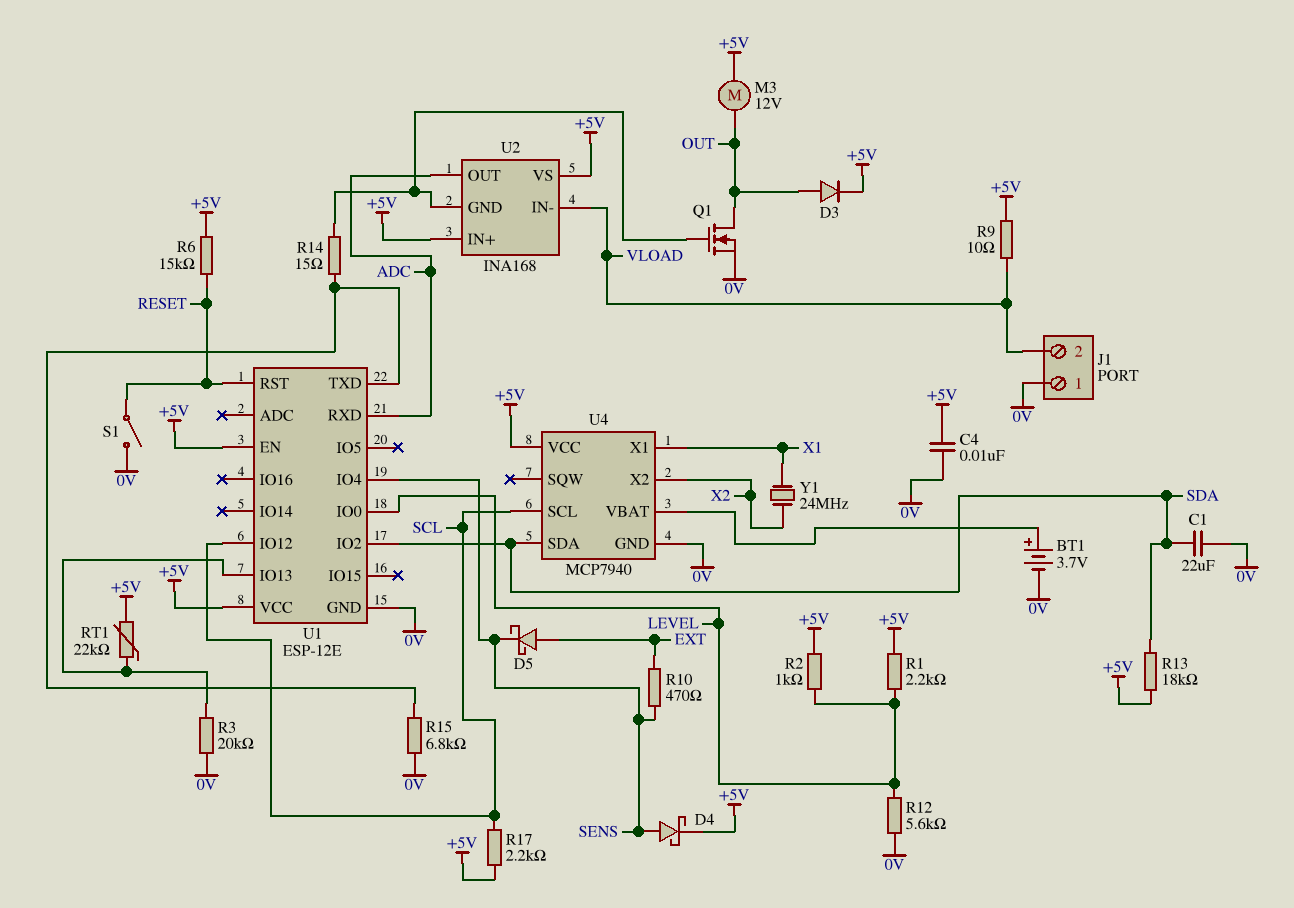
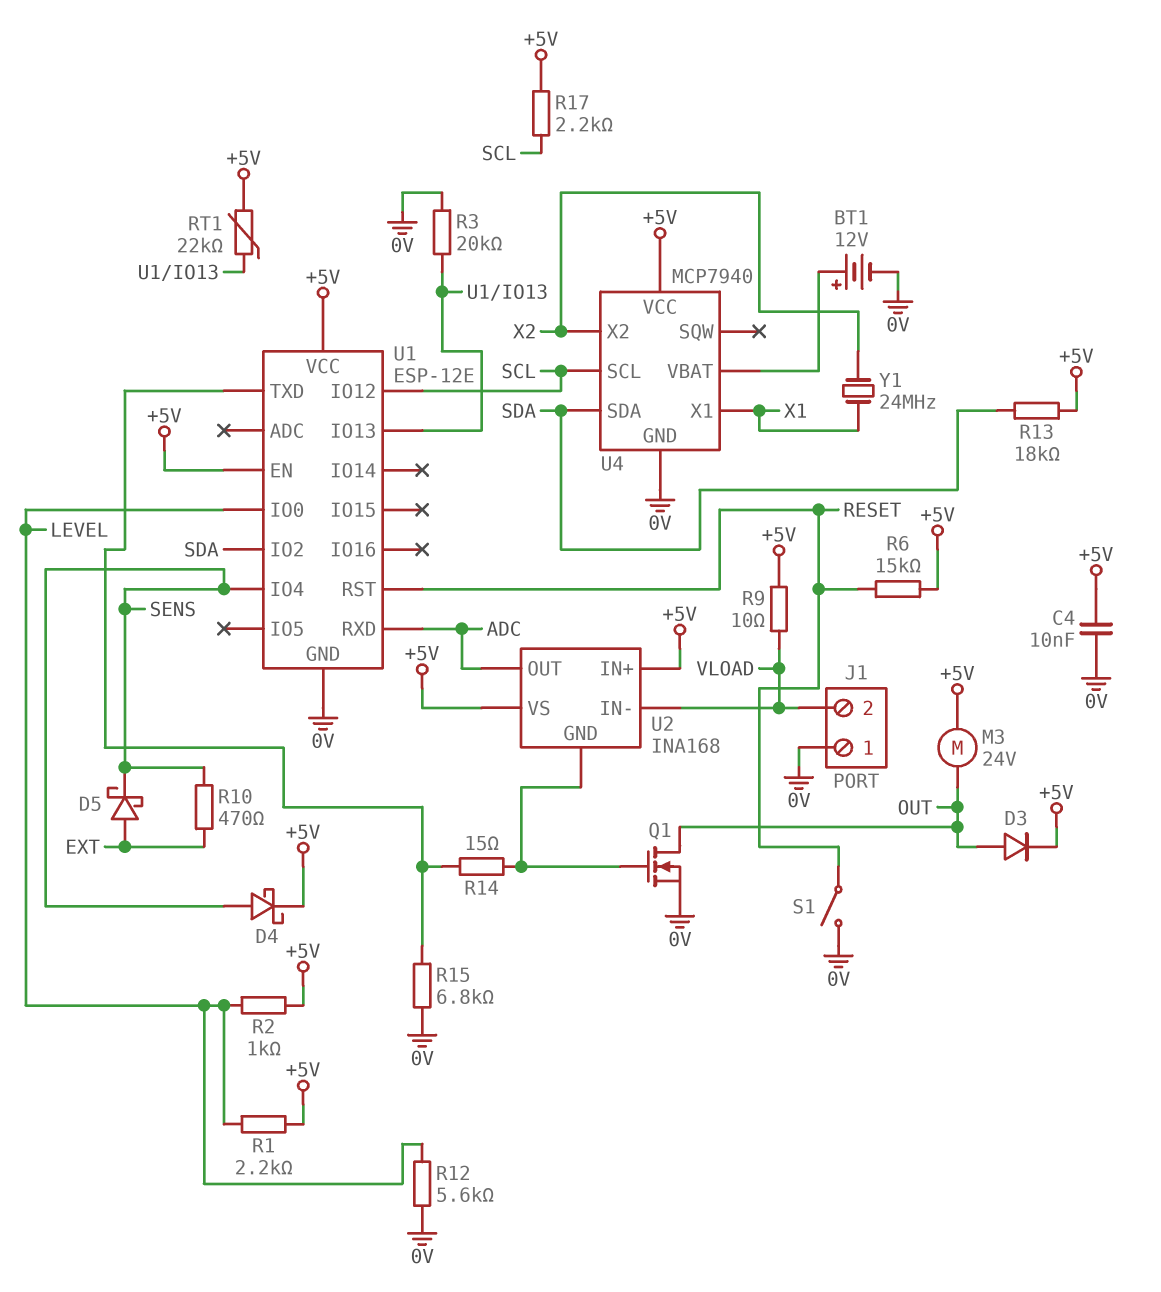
BT1: 3.7V (plus U4/VBAT, minus 0V) -> 12V (plus U4/VBAT, minus 0V)
C1: 22uF (0V, SDA) -> none
M3: motor 12V (+5V, OUT) -> motor 24V (+5V, OUT)

